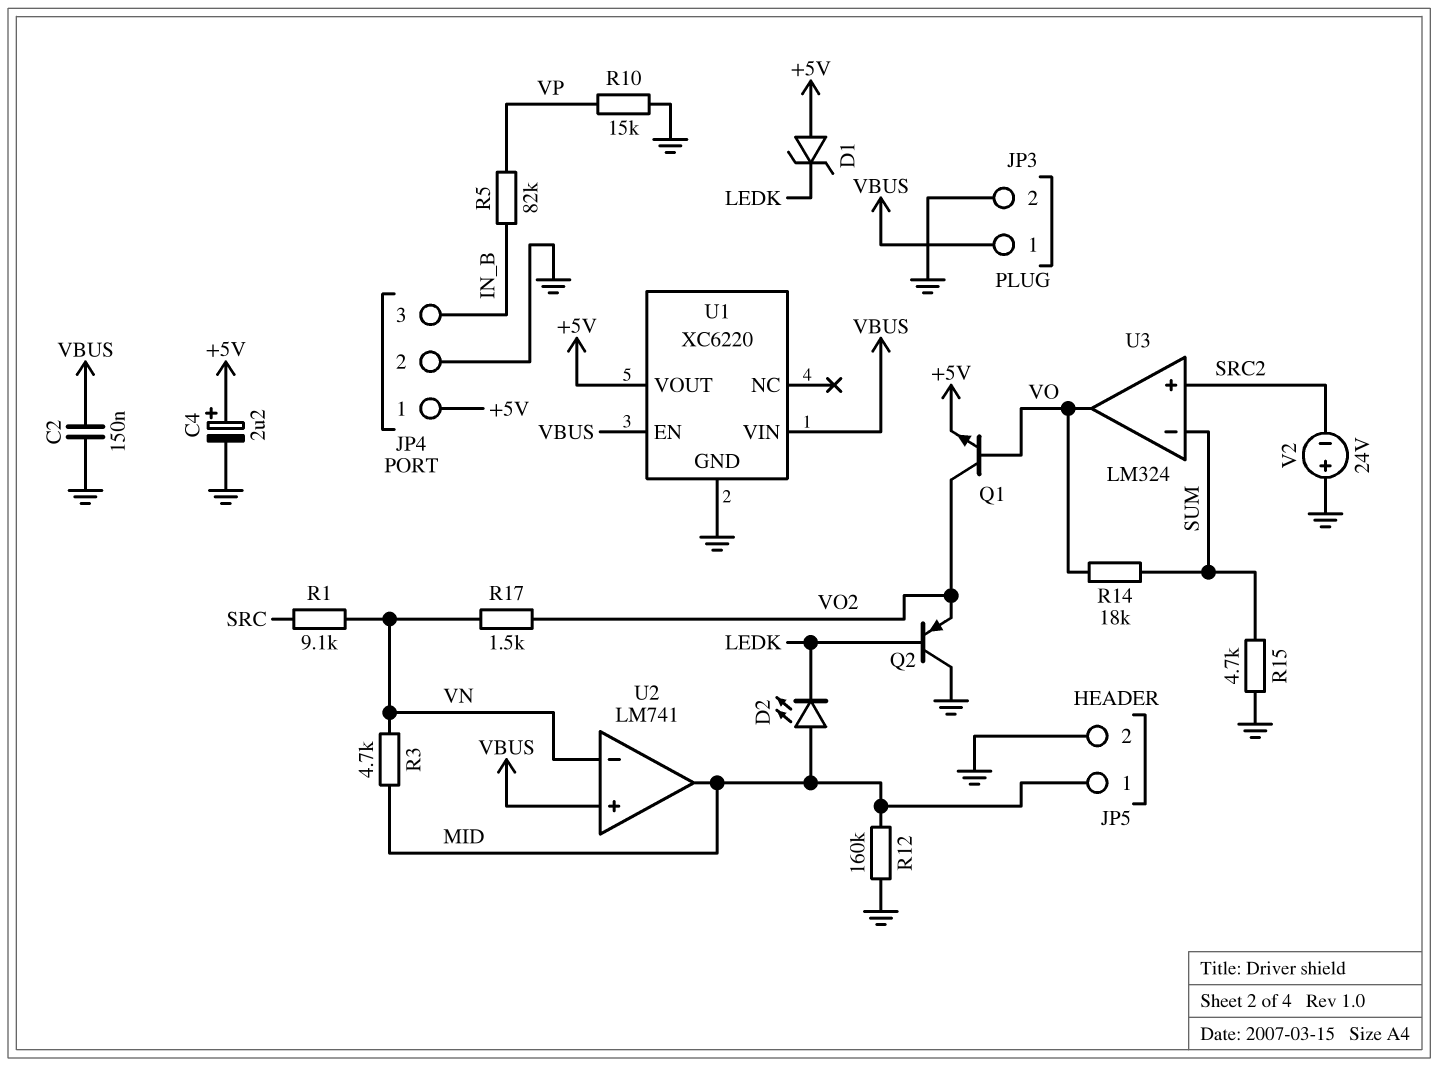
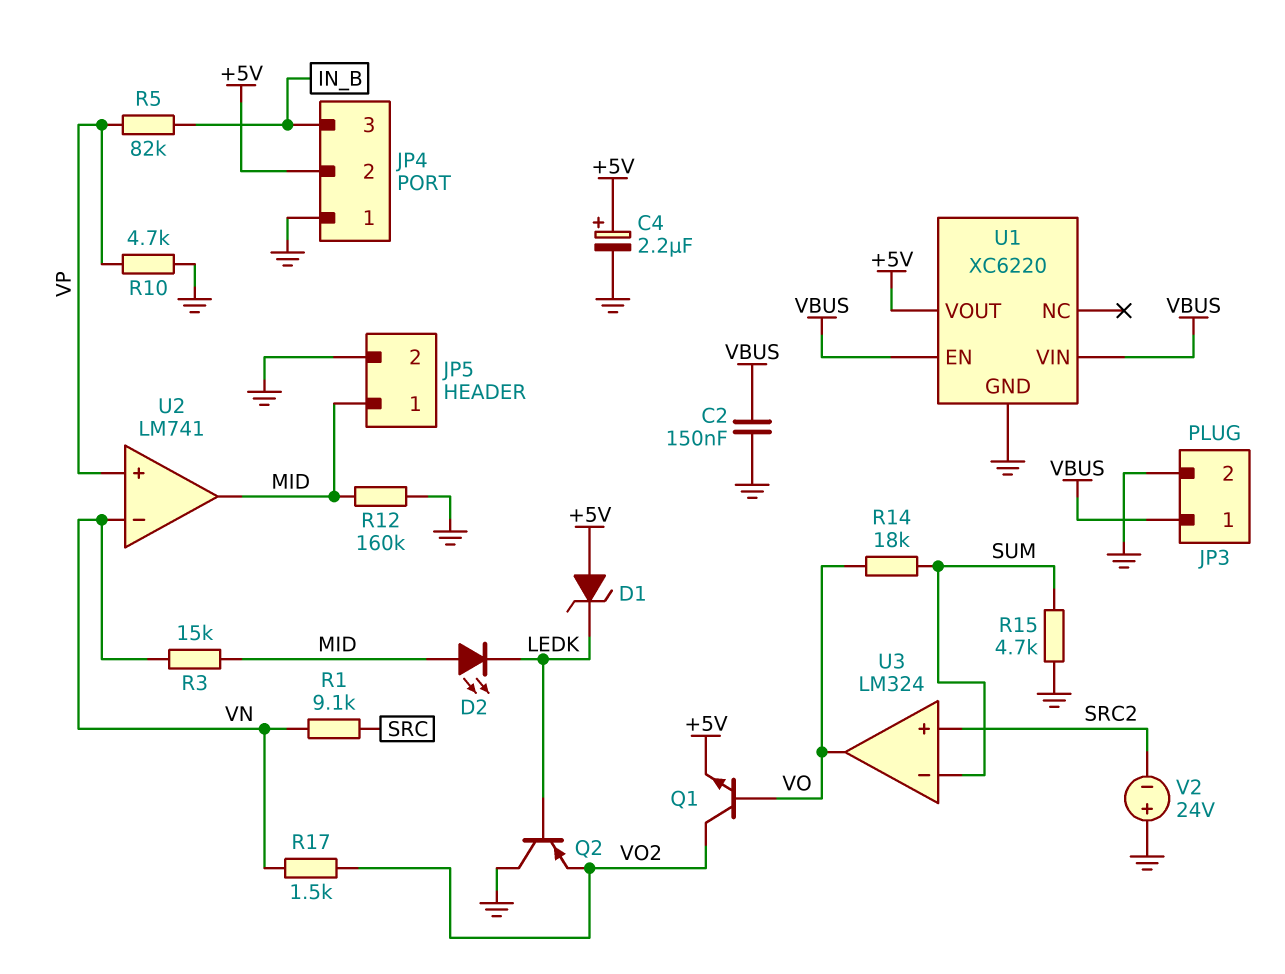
JP4 pin 1: +5V -> GND
JP4 pin 2: GND -> +5V
R3: 4.7k (MID, VN) -> 15k (MID, VN)
R10: 15k (GND, VP) -> 4.7k (GND, VP)
U2 pin in+: VBUS -> VP

